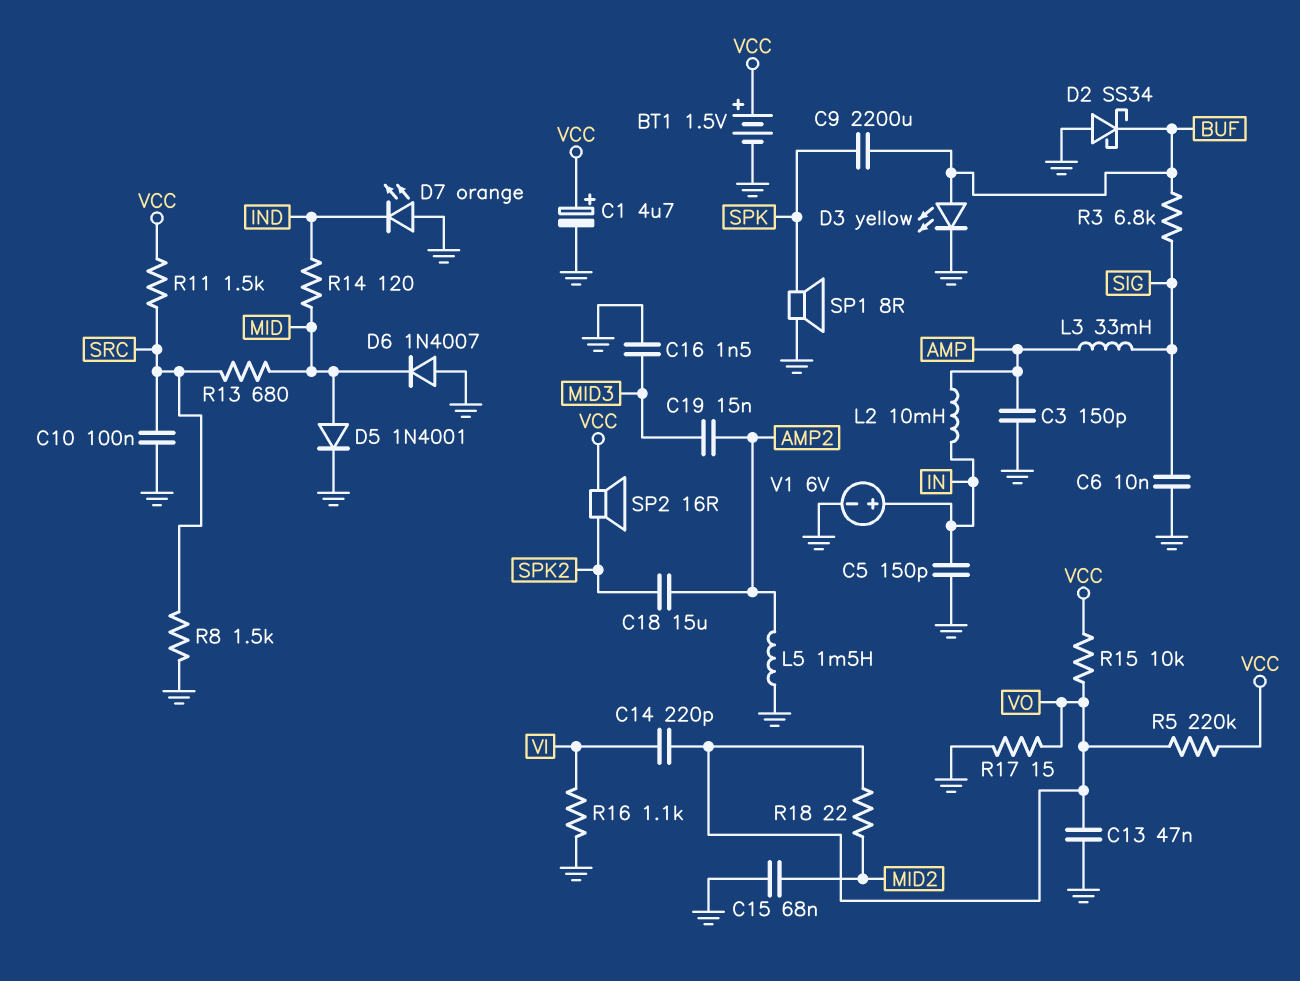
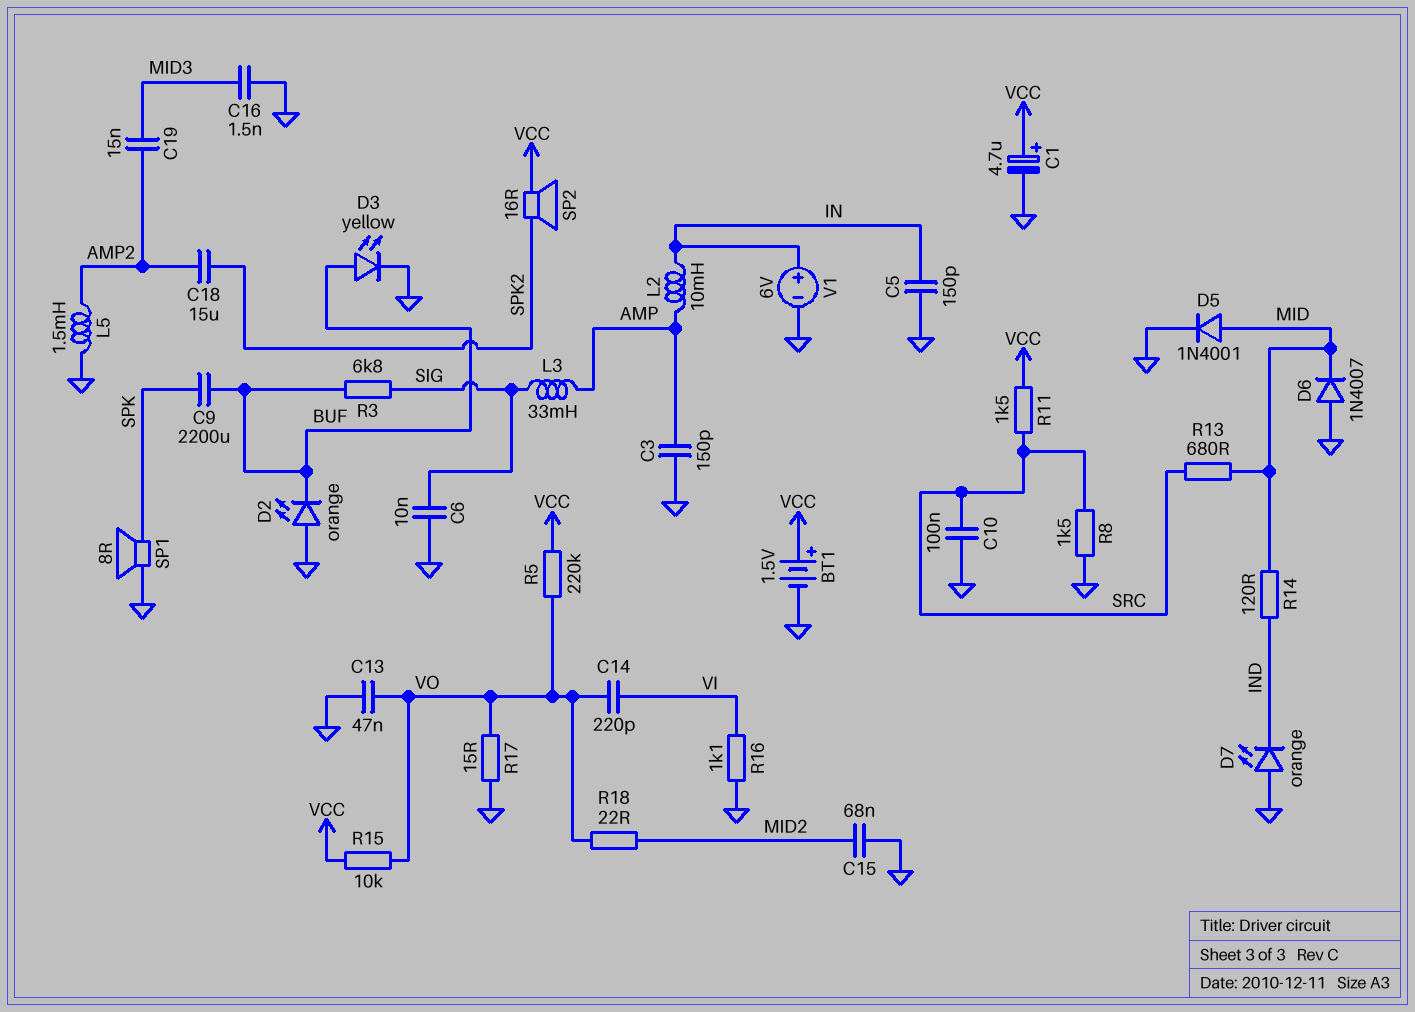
D2: schottky SS34 (A GND, K BUF) -> LED orange (A GND, K BUF)

